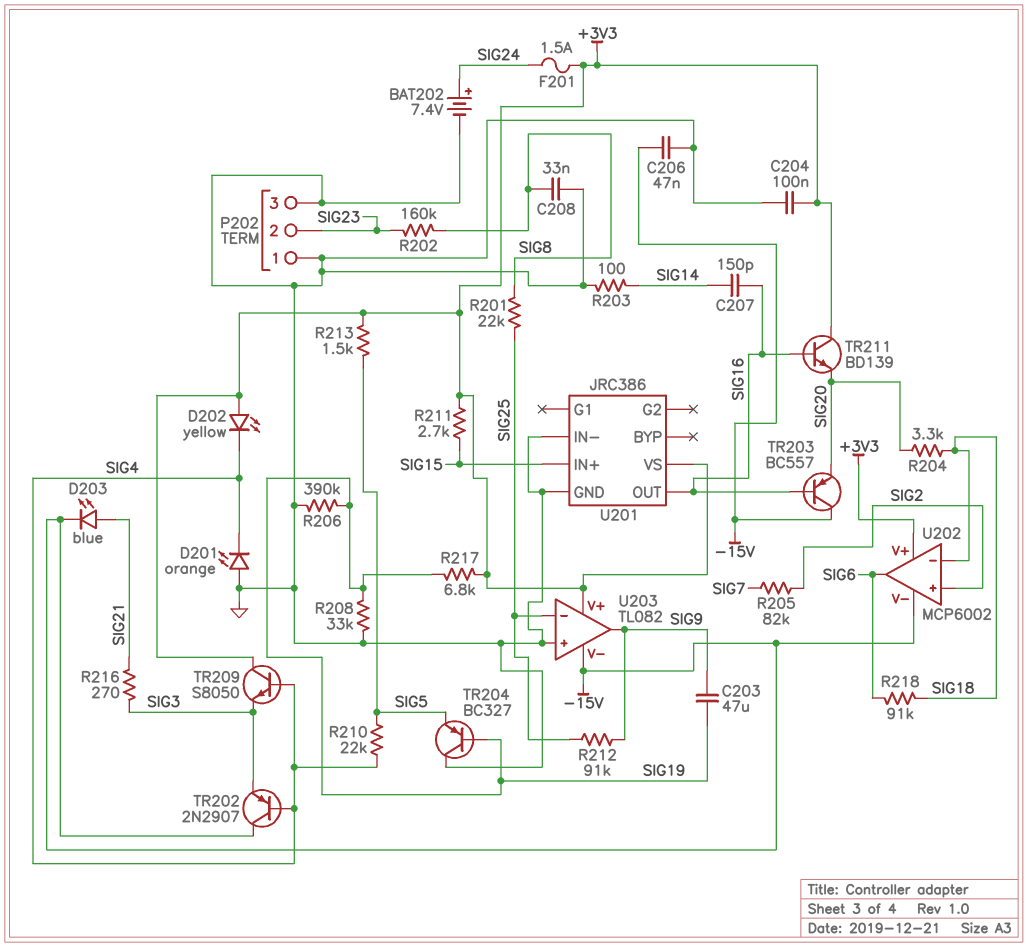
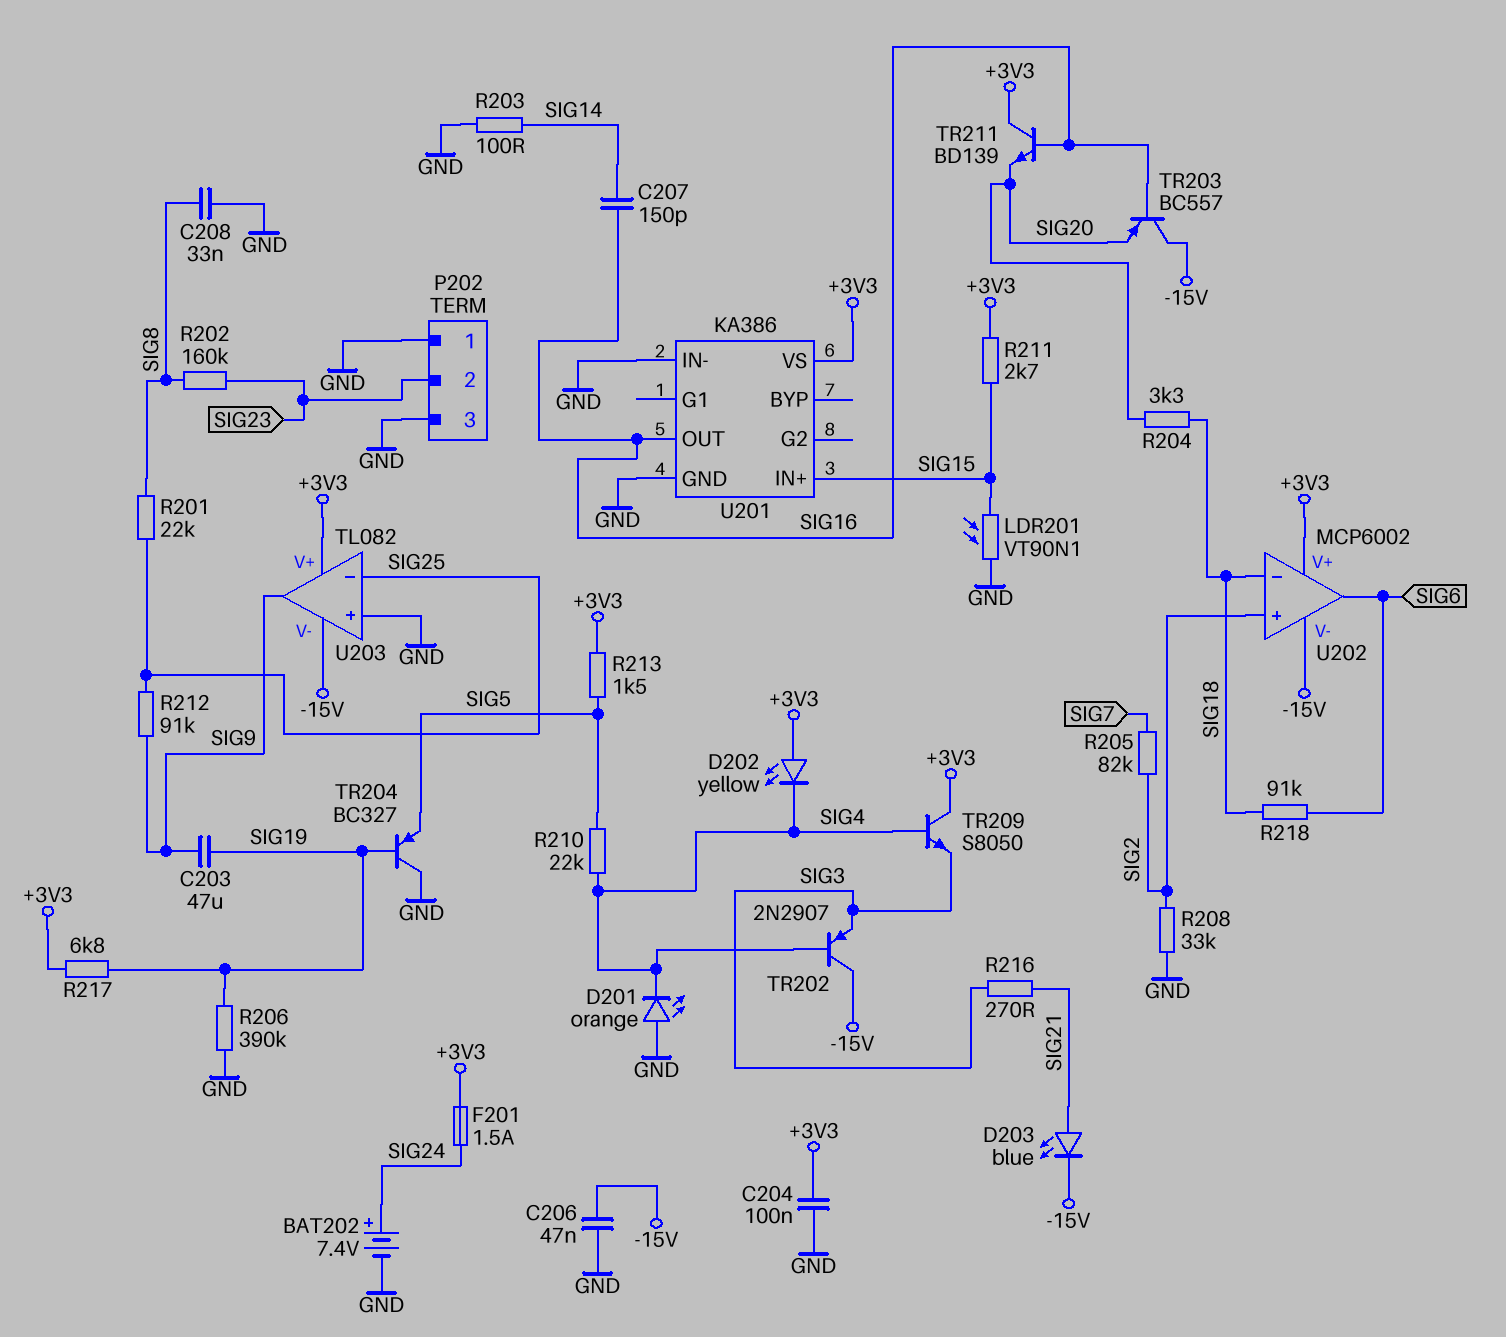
LDR201: none -> VT90N1 (GND, SIG15)
R208: 33k (GND, SIG19) -> 33k (GND, SIG2)
U201: JRC386 -> KA386

